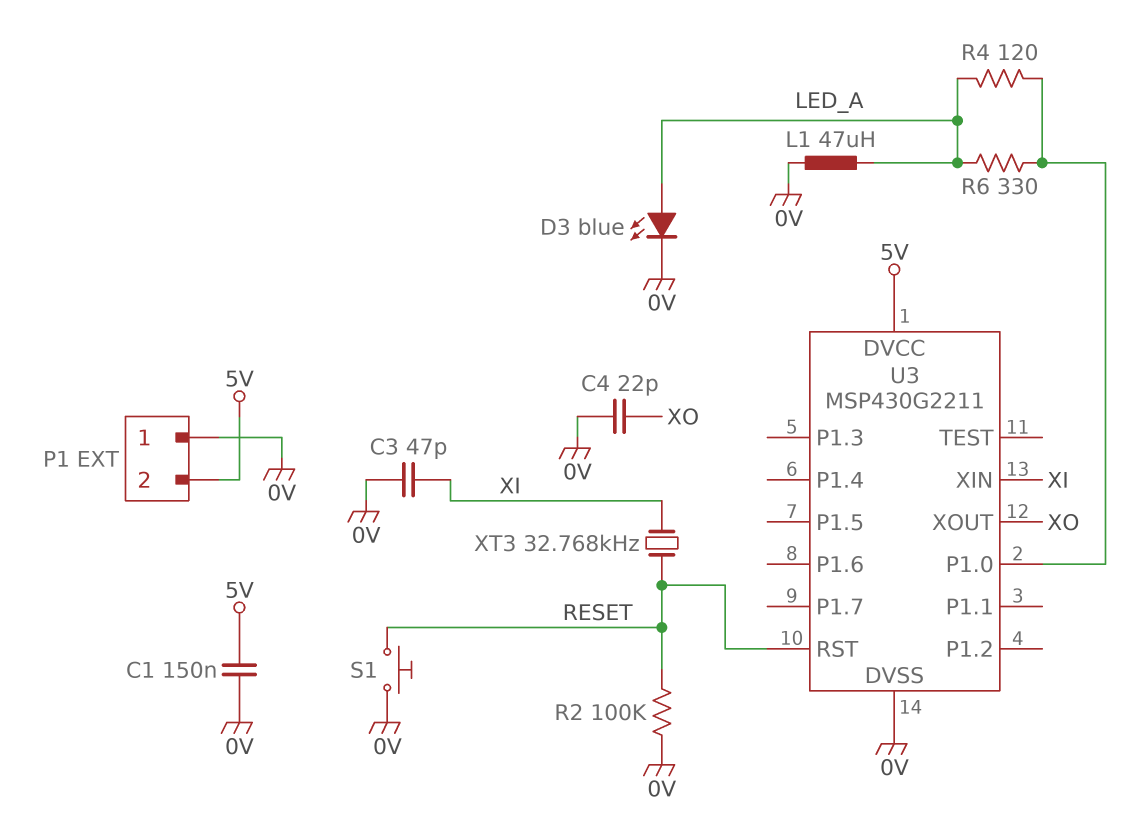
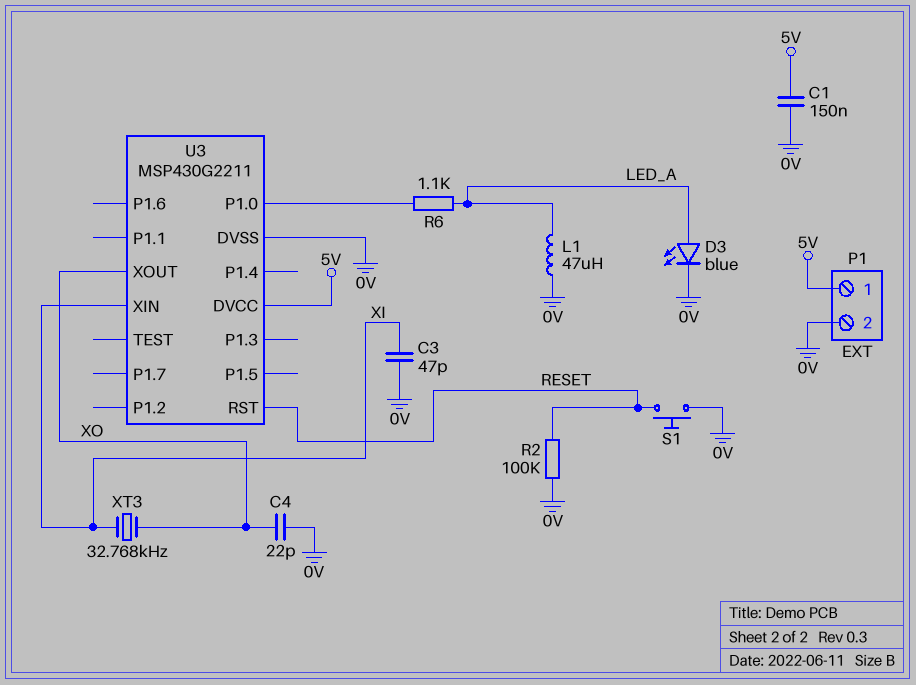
P1 pin 1: 0V -> 5V
P1 pin 2: 5V -> 0V
R4: 120 (LED_A, U3/P1.0) -> none
R6: 330 (LED_A, U3/P1.0) -> 1.1k (LED_A, U3/P1.0)
XT3: 32.768kHz (RESET, XI) -> 32.768kHz (XI, XO)

